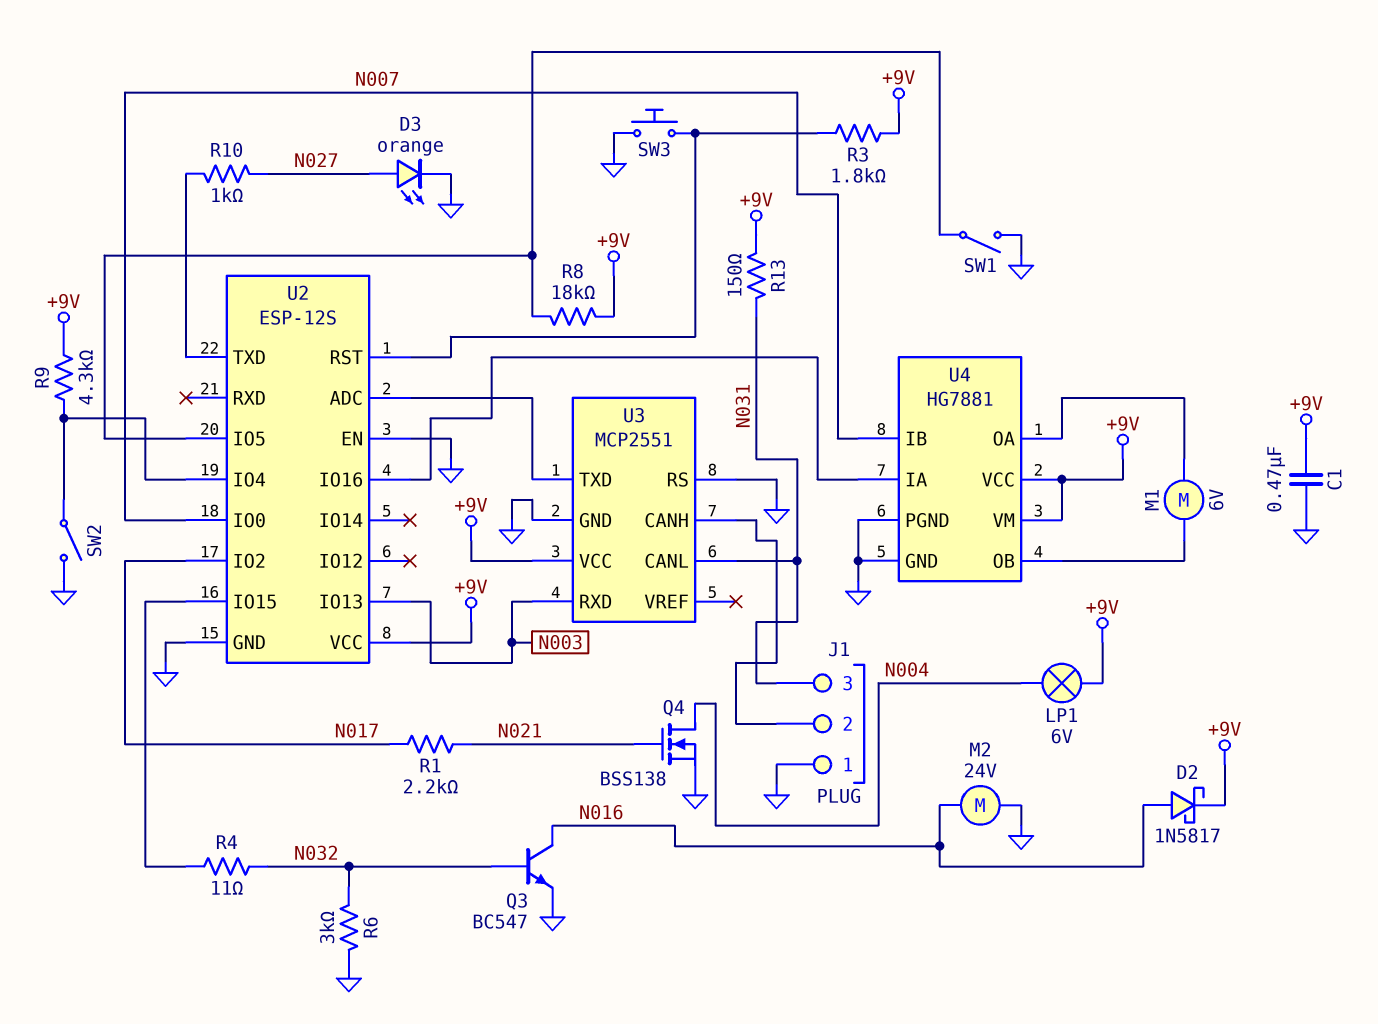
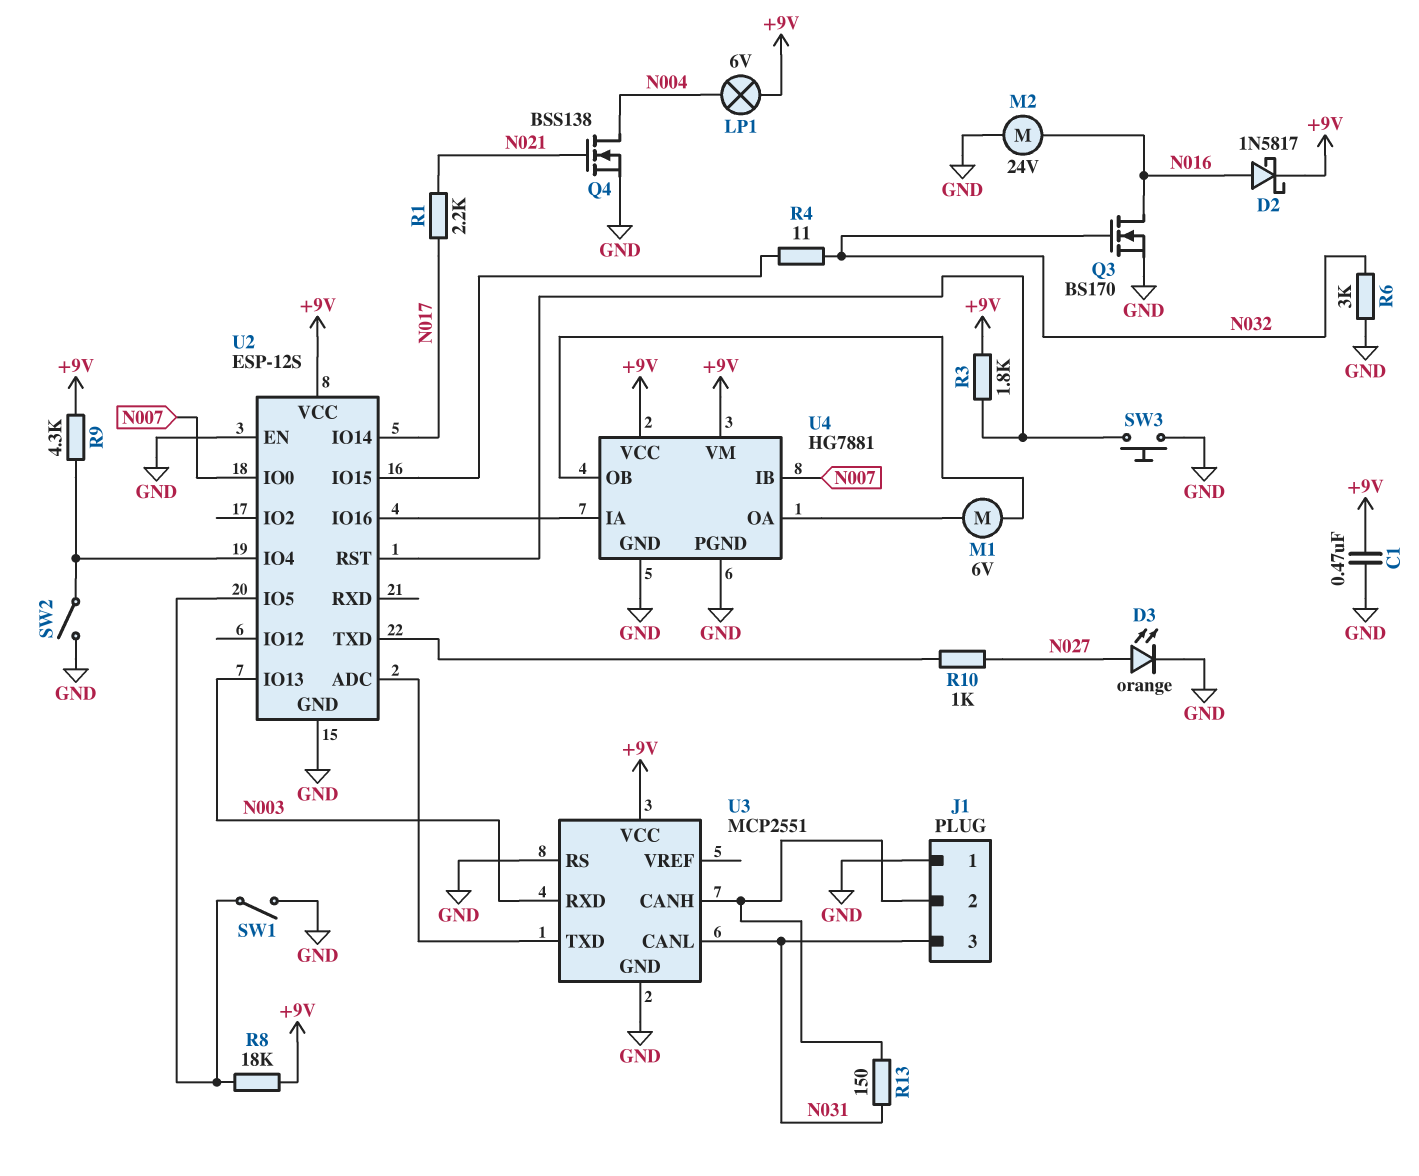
Q3: NPN BC547 (B N032, C N016, E GND) -> NMOS BS170 (G N032, D N016, S GND)
R13: 150 (+9V, N031) -> 150 (J1/2, N031)
U2 pin IO2: N017 -> none
U2 pin IO14: none -> N017

